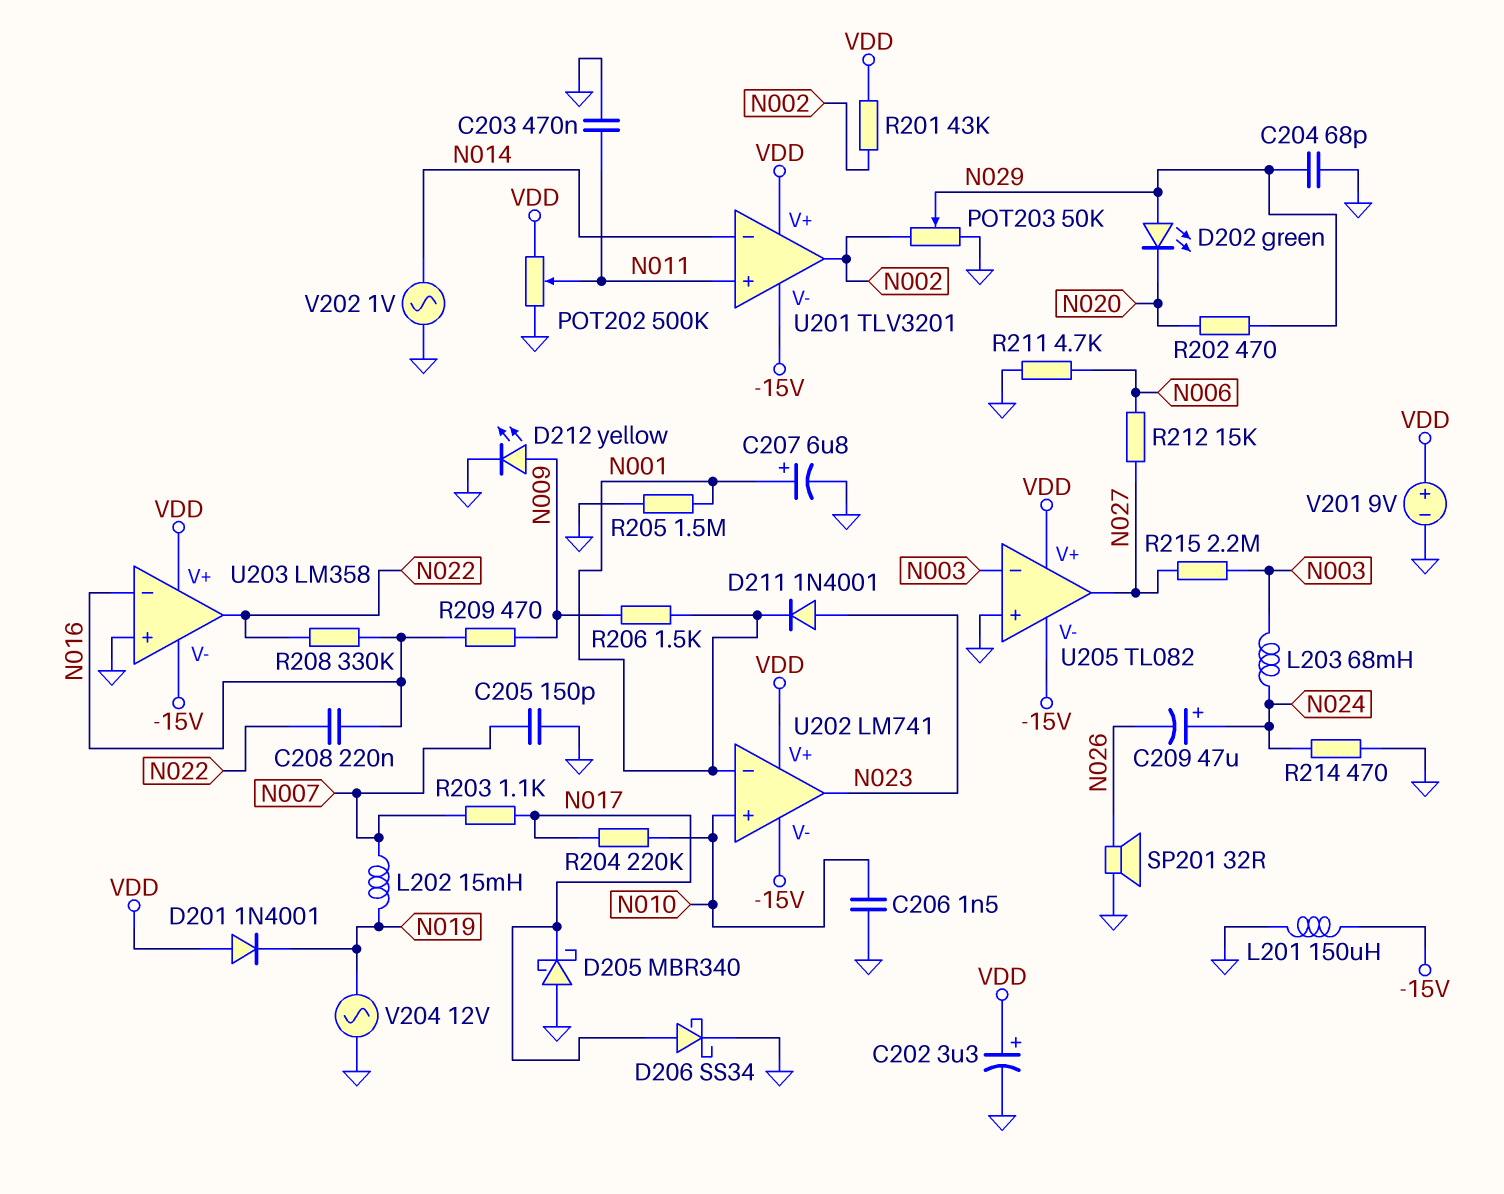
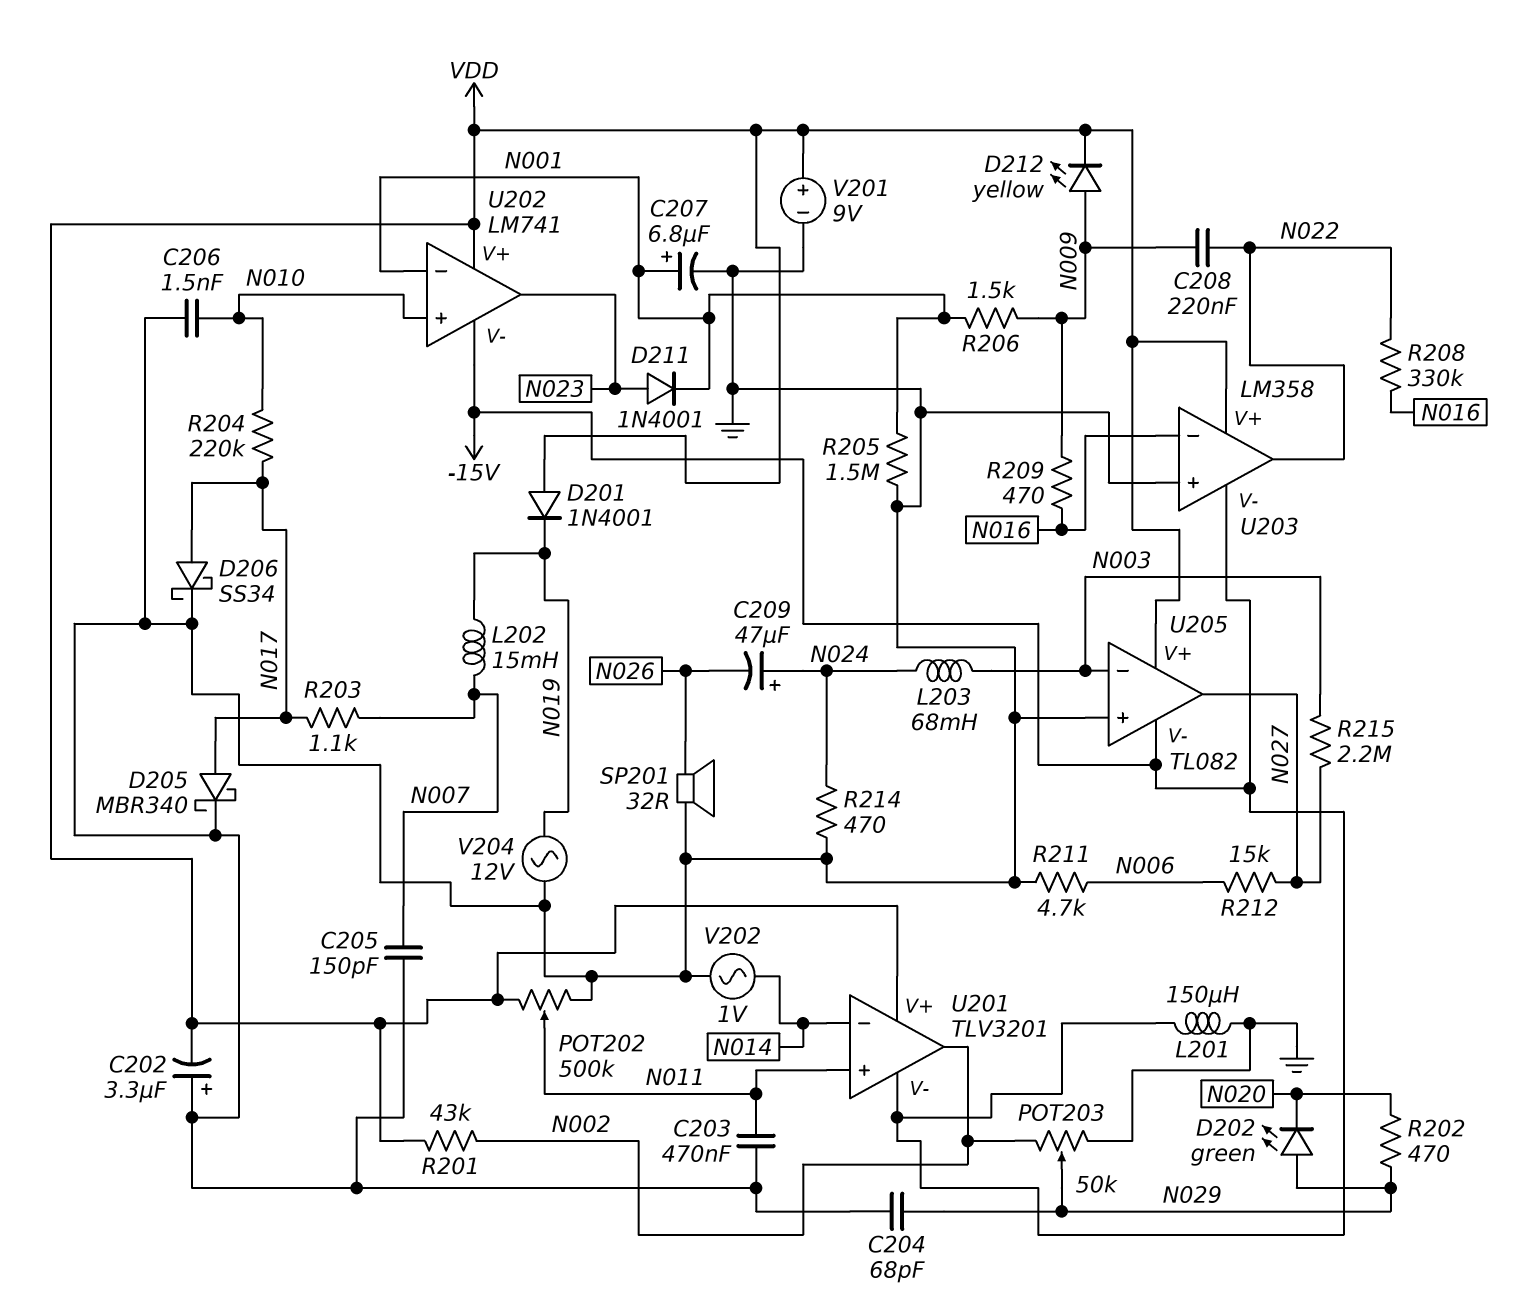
C202: 3.3uF (plus VDD, minus GND) -> 3.3uF (plus GND, minus VDD)
C208: 220nF (N016, N022) -> 220nF (N009, N022)
D205: schottky MBR340 (A GND, K N017) -> schottky MBR340 (A N017, K GND)
D212: LED yellow (A N009, K GND) -> LED yellow (A N009, K VDD)

